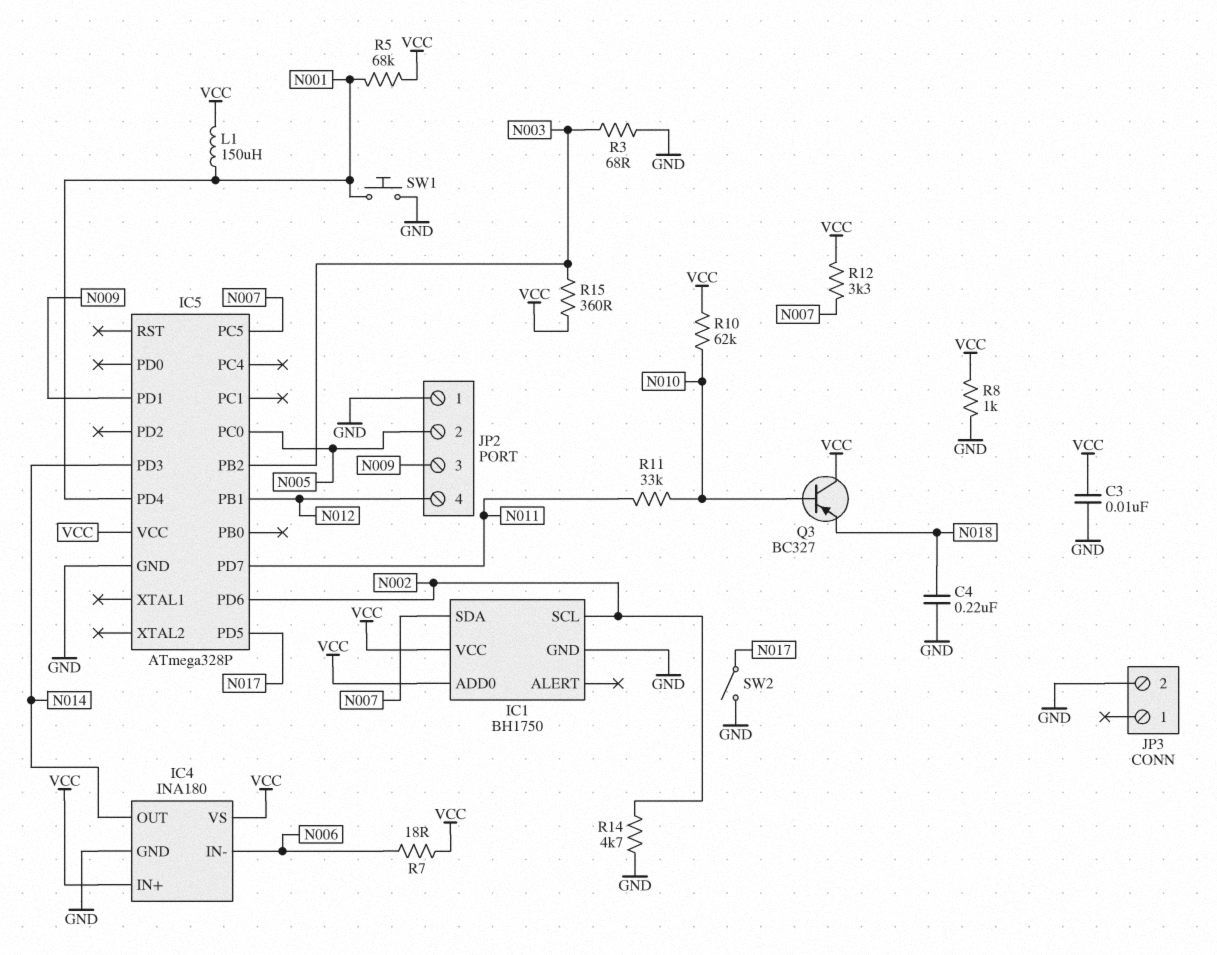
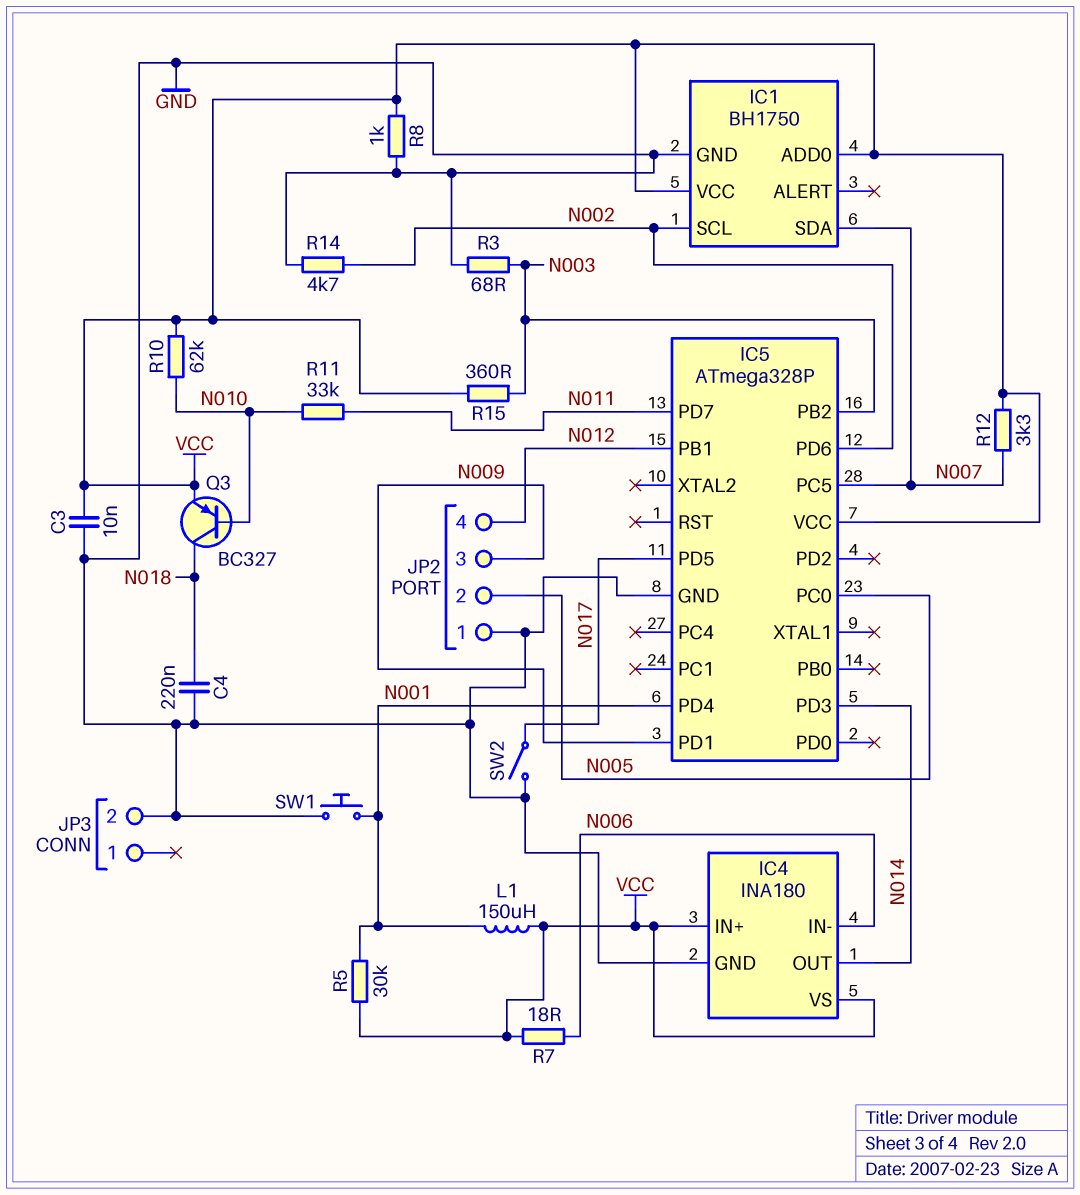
Q3: PNP BC327 (B N010, C VCC, E N018) -> PNP BC327 (B N010, C N018, E VCC)
R5: 68k (N001, VCC) -> 30k (N001, VCC)

